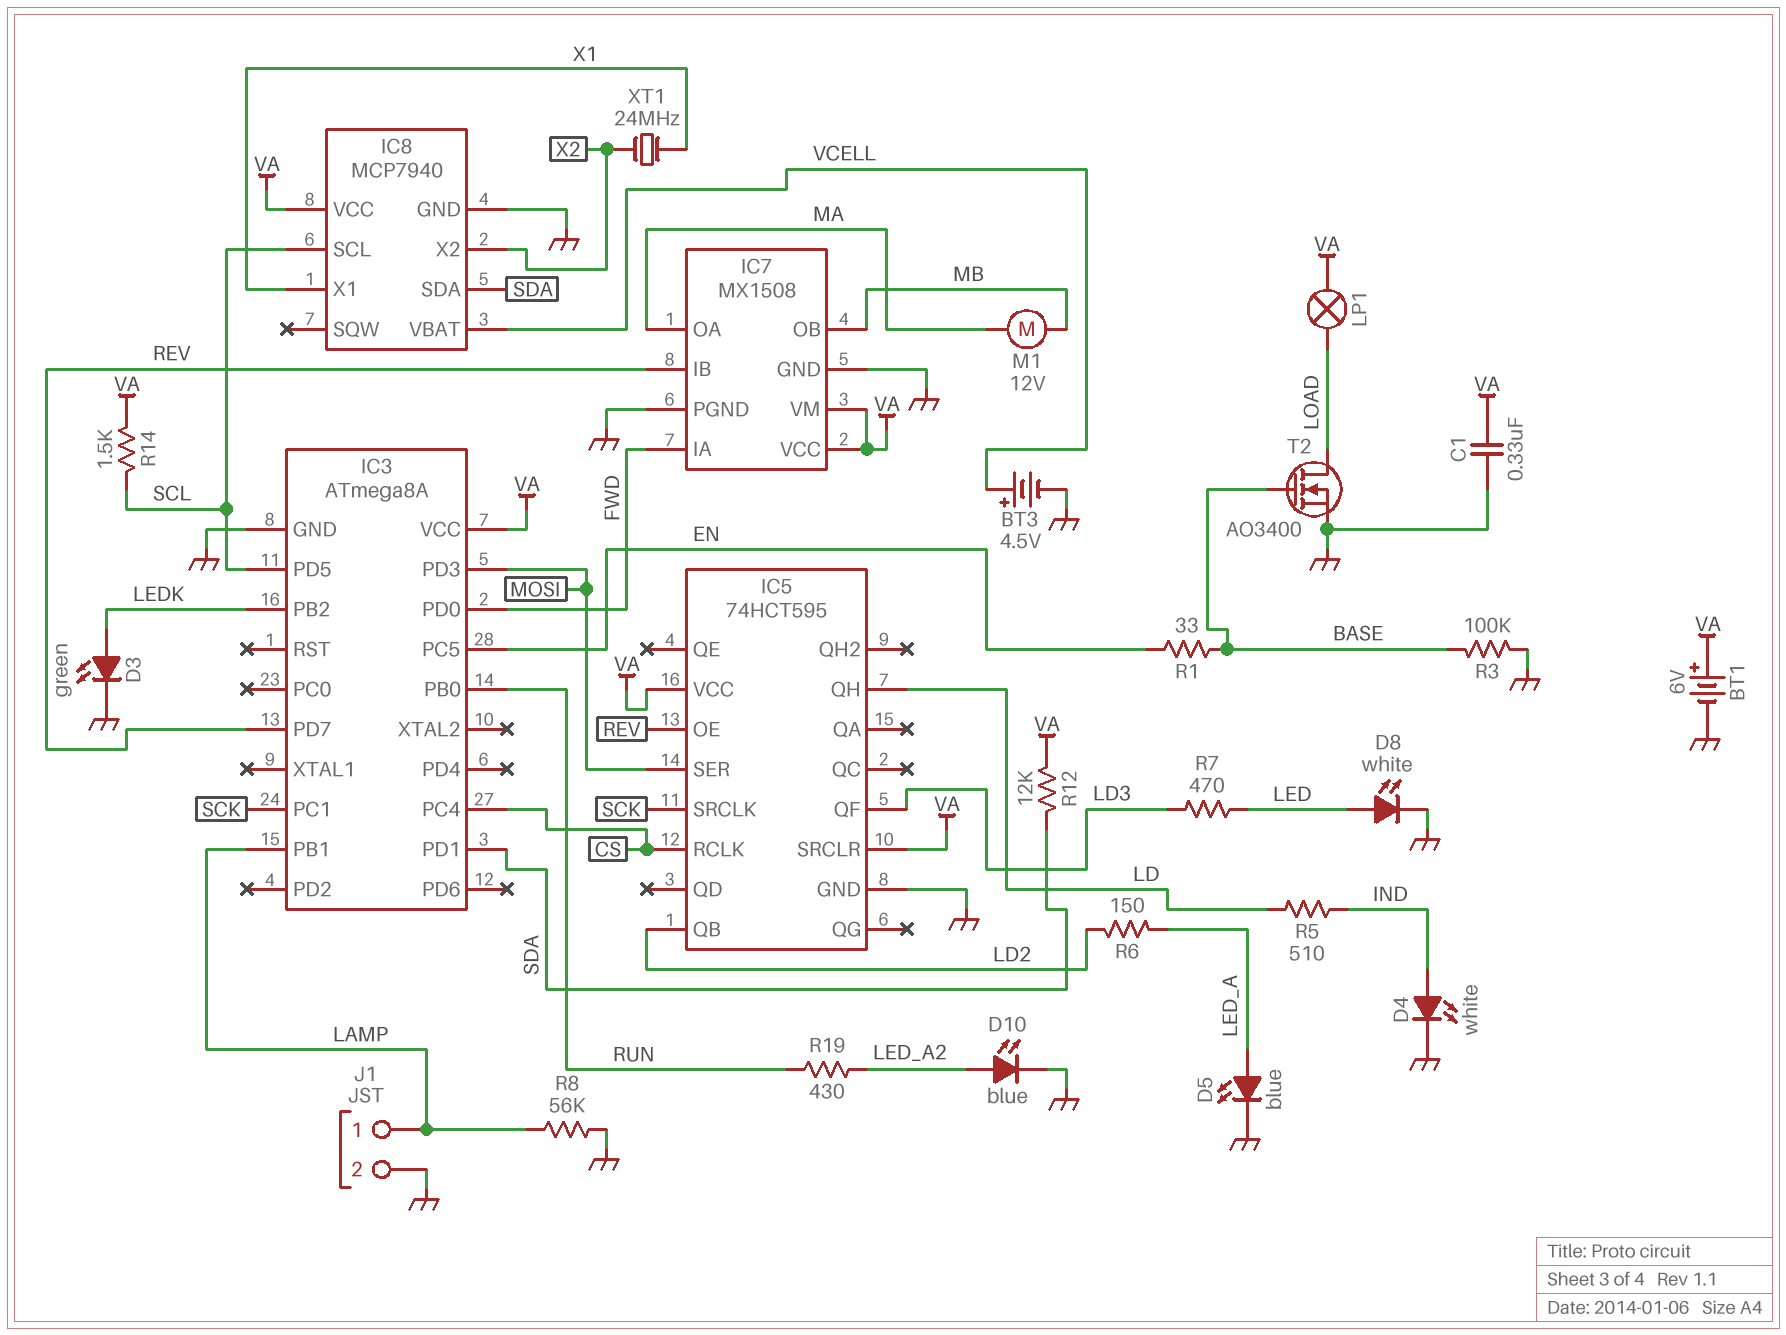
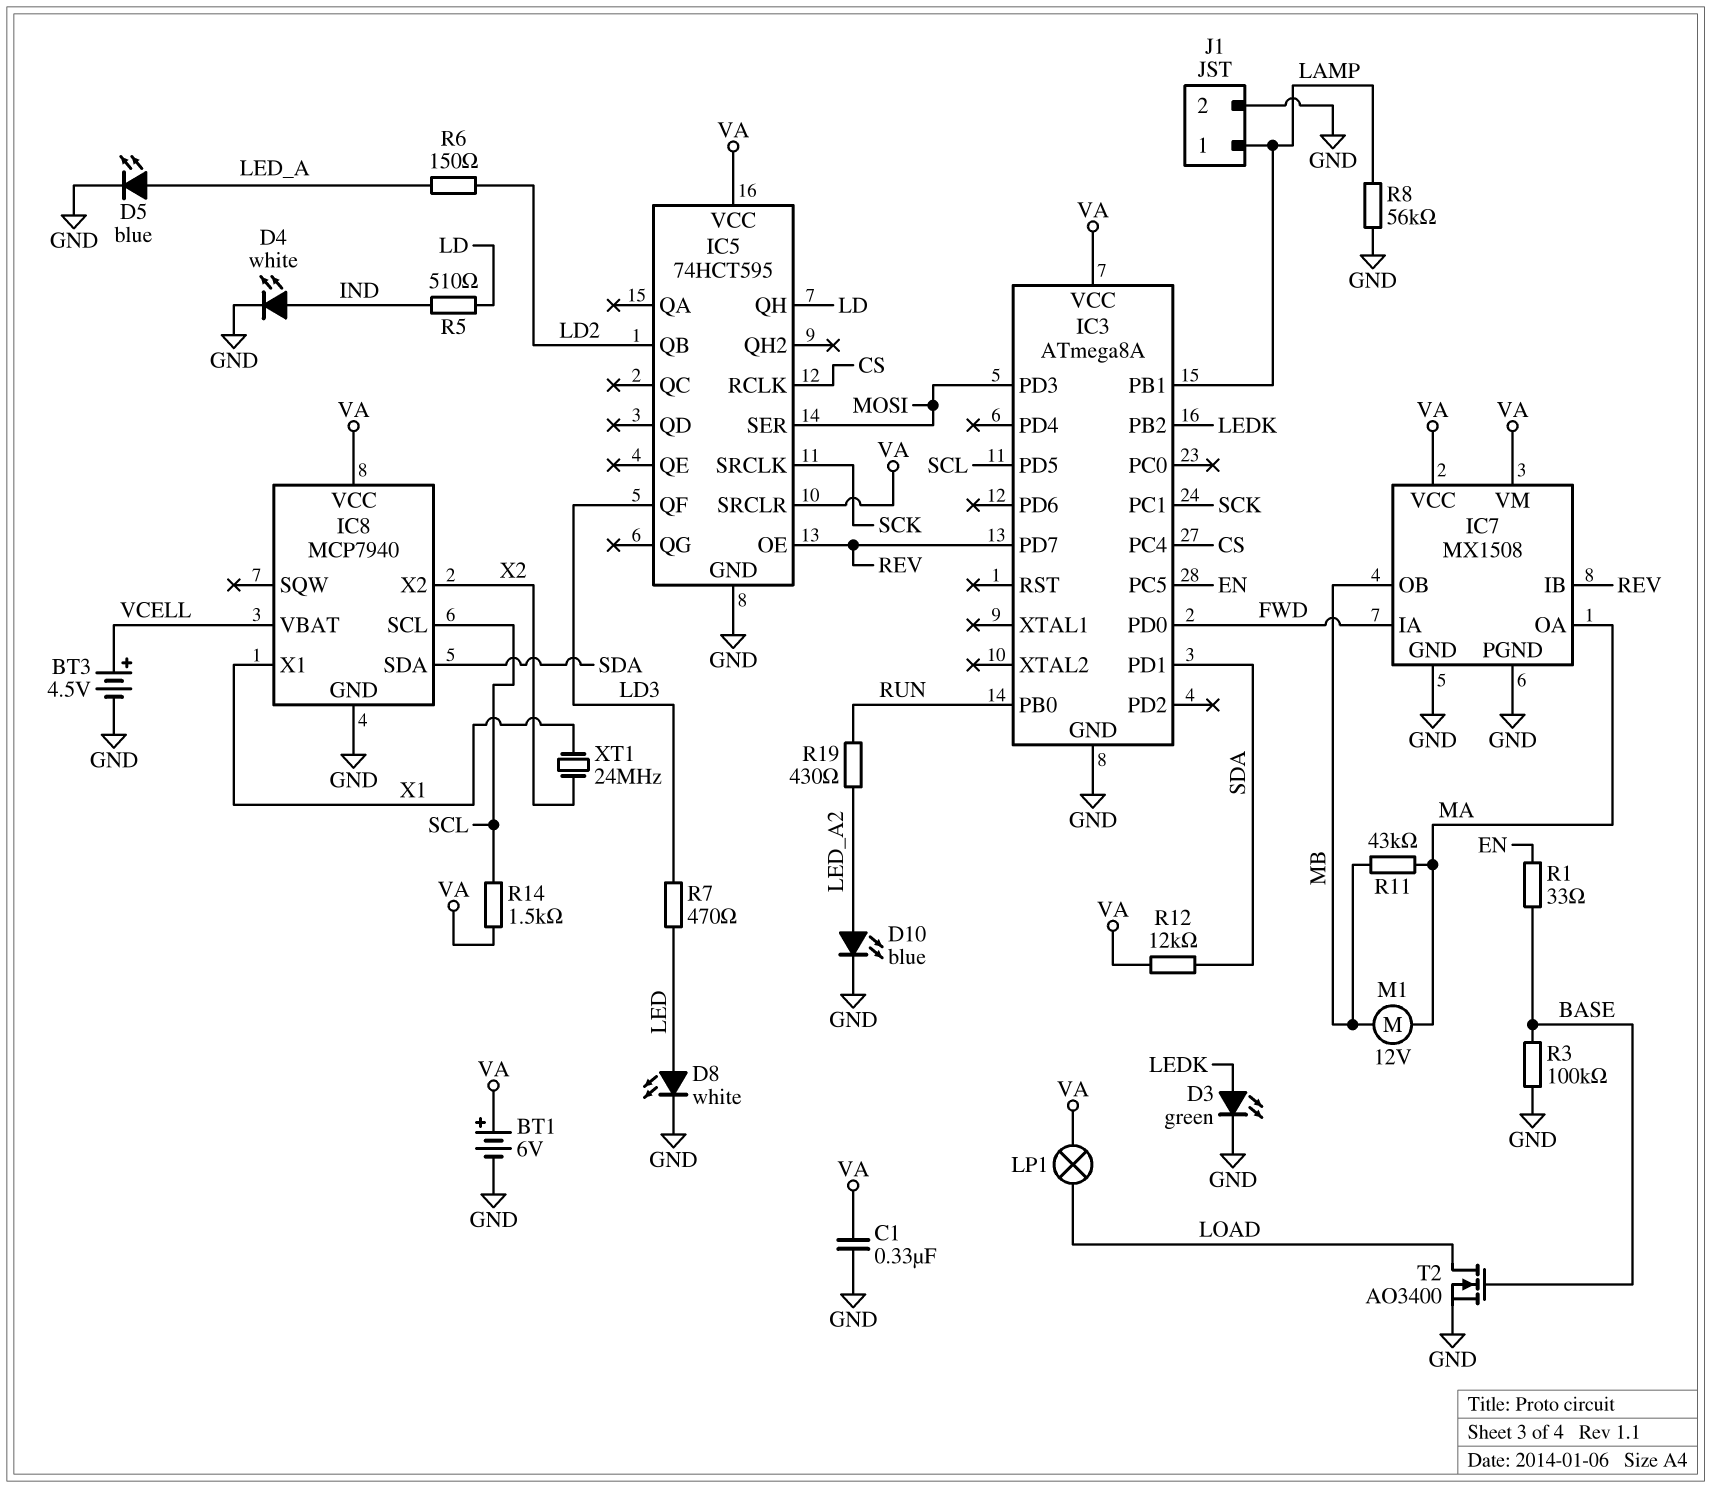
R11: none -> 43k (MA, MB)

